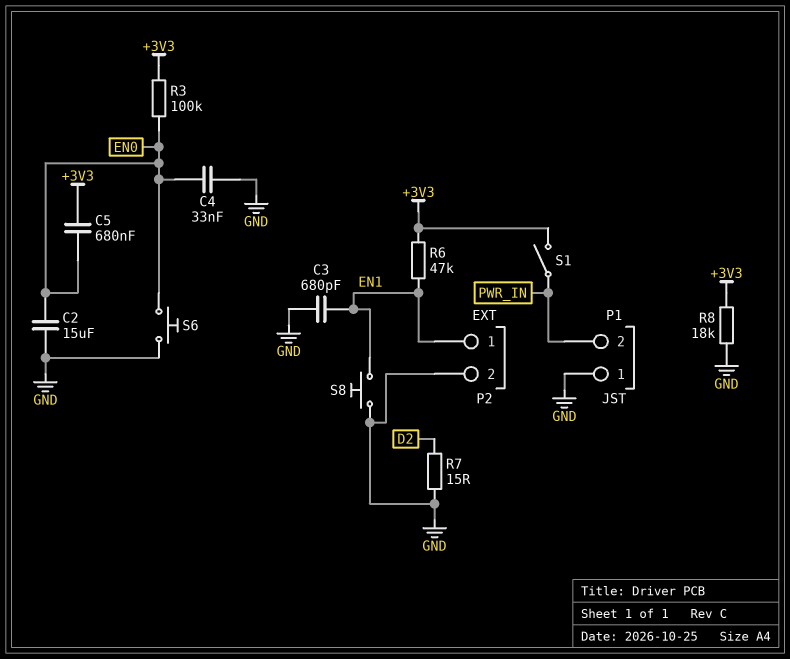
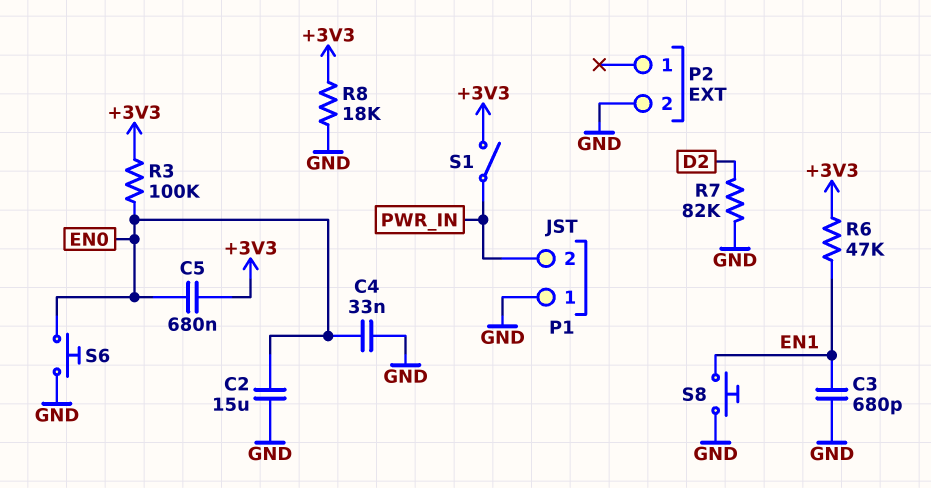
P2 pin 1: EN1 -> none
R7: 15 (D2, GND) -> 82k (D2, GND)

